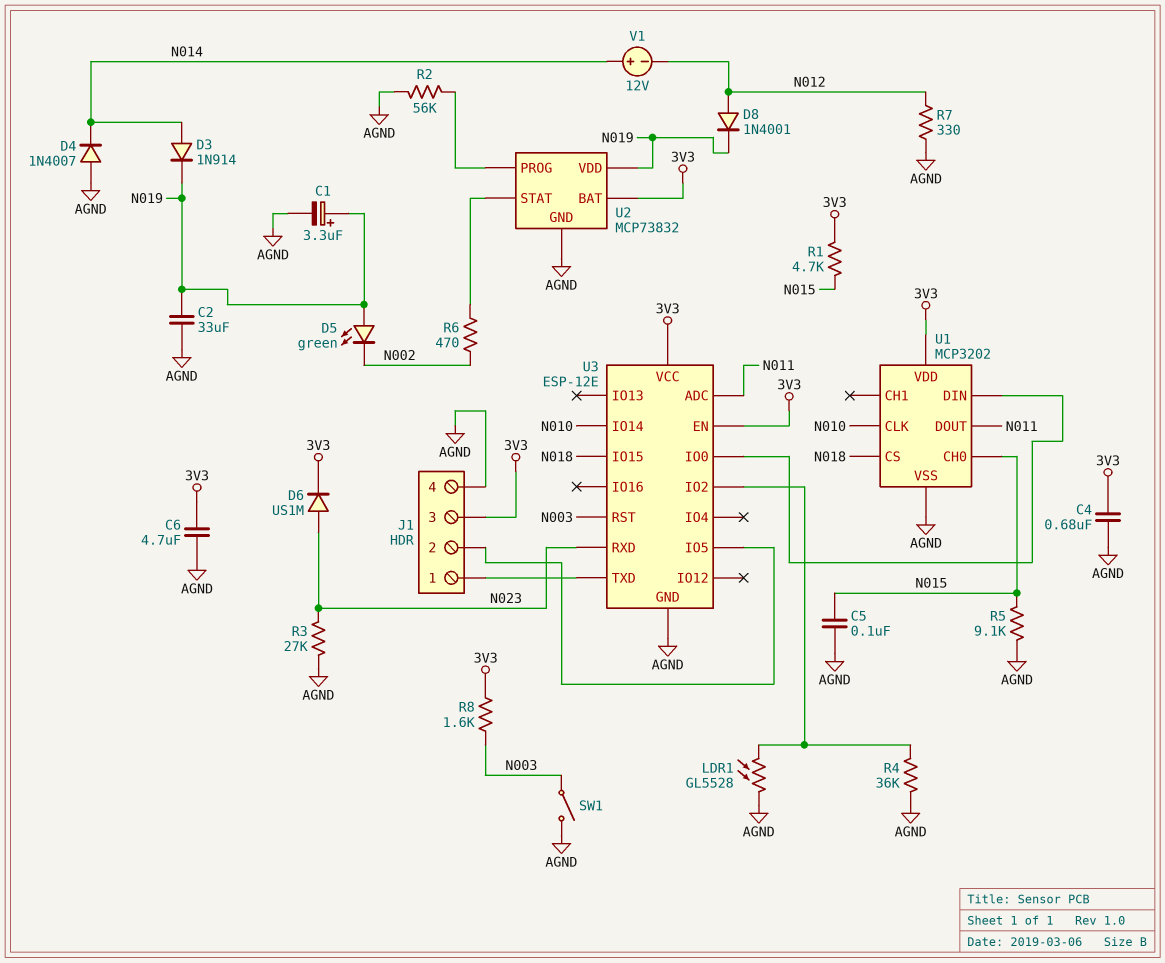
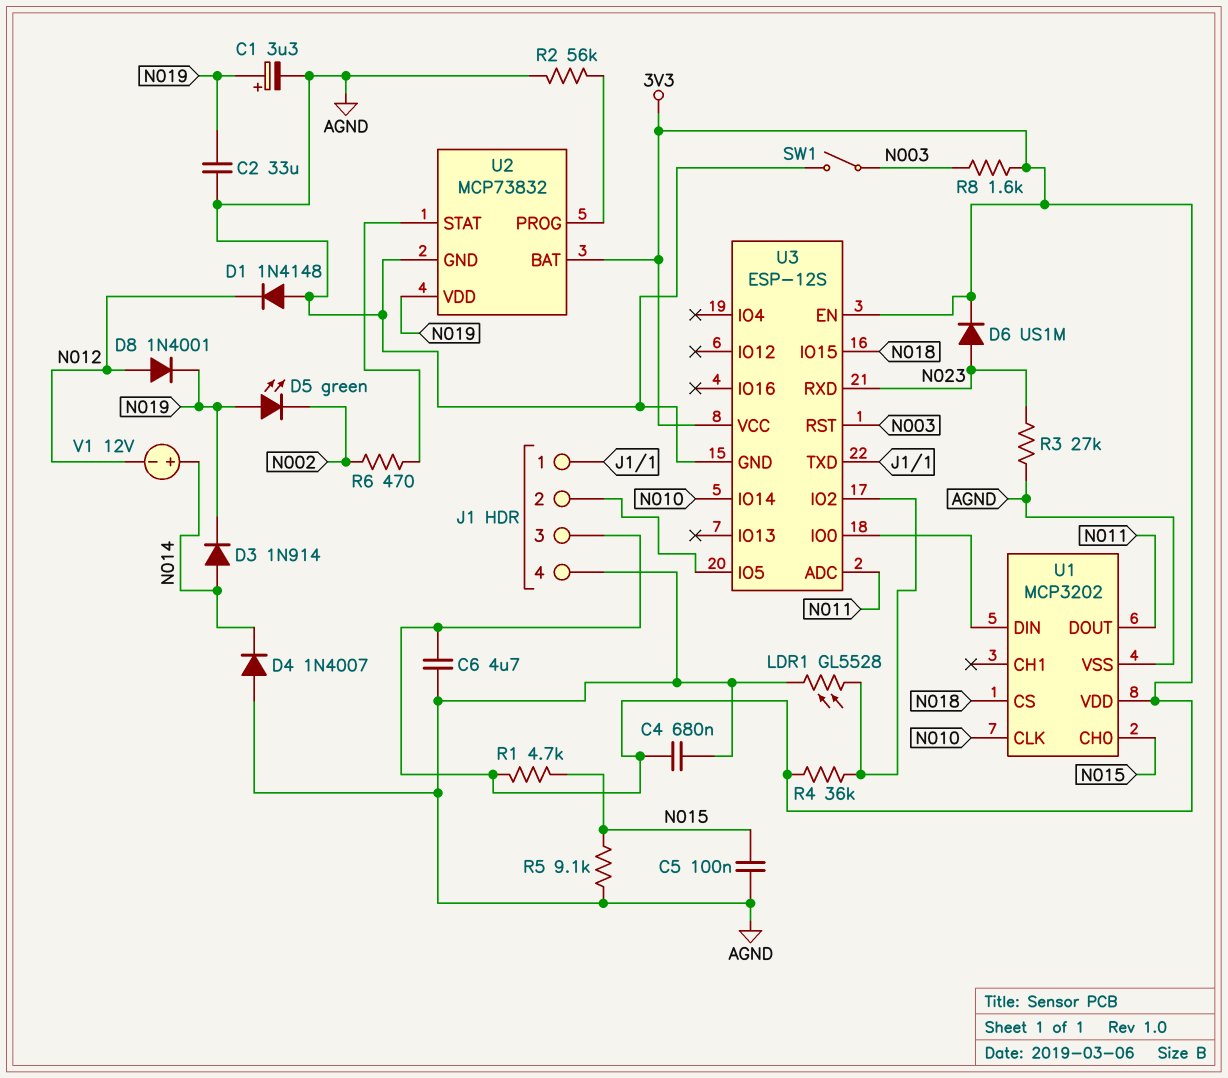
D1: none -> diode 1N4148 (A AGND, K N012)
R4: 36k (AGND, U3/IO2) -> 36k (3V3, U3/IO2)
R7: 330 (AGND, N012) -> none
U3: ESP-12E -> ESP-12S

